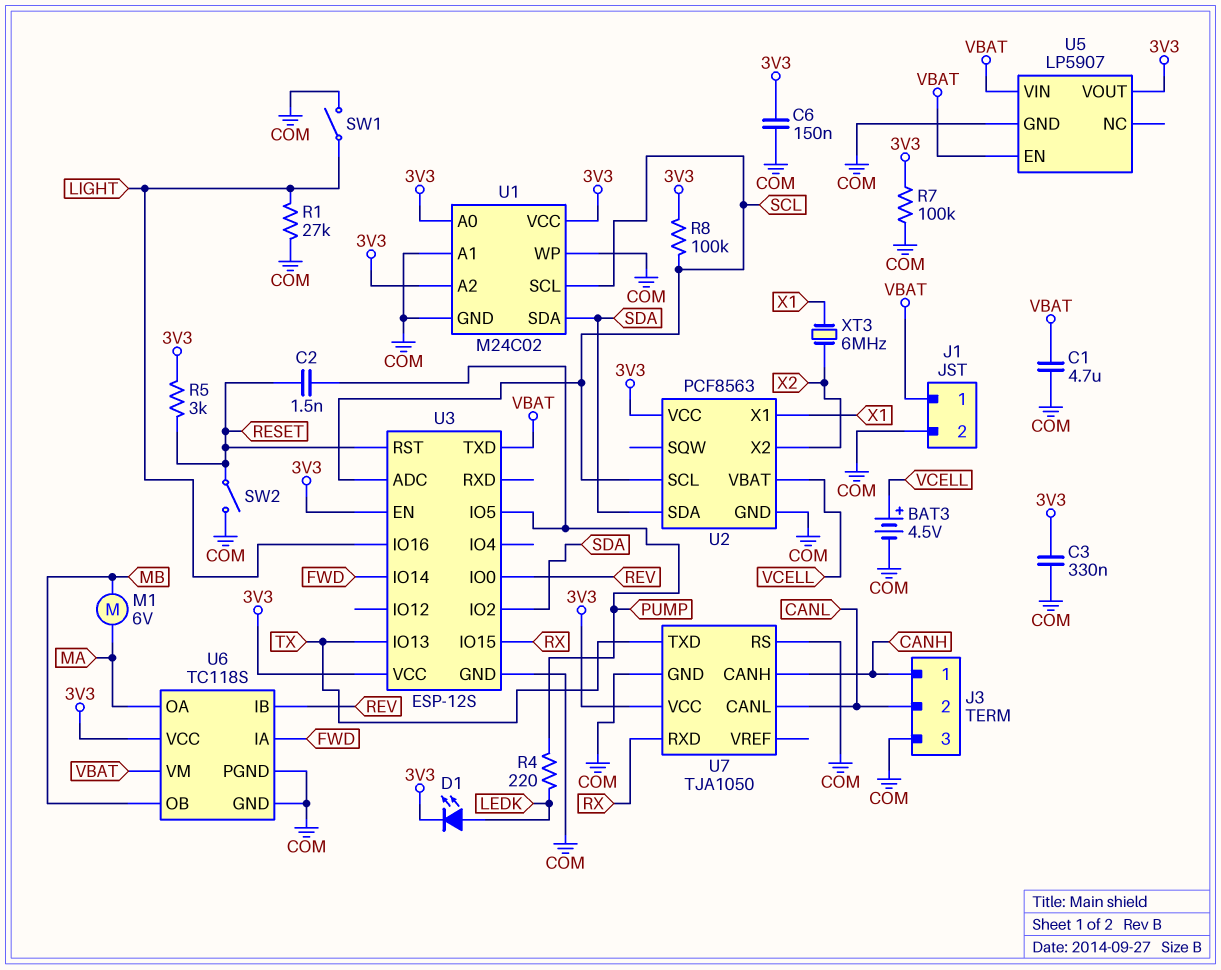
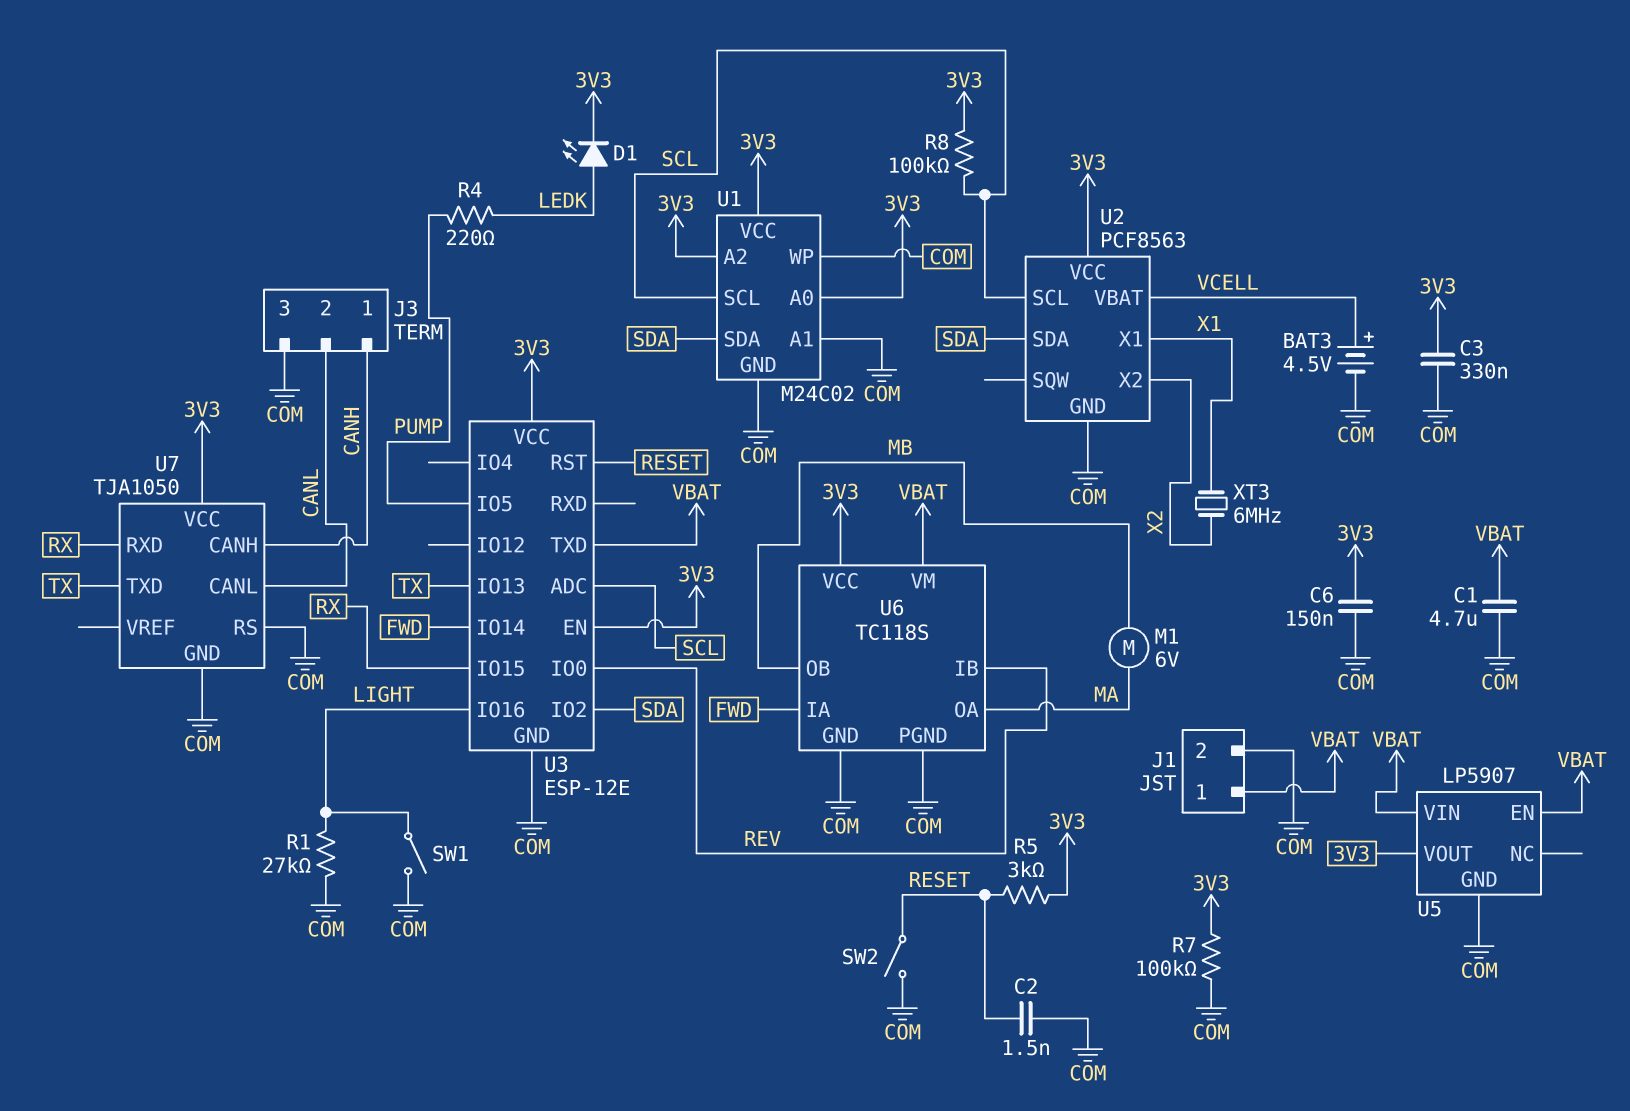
C2: 1.5nF (PUMP, RESET) -> 1.5nF (COM, RESET)
U3: ESP-12S -> ESP-12E

